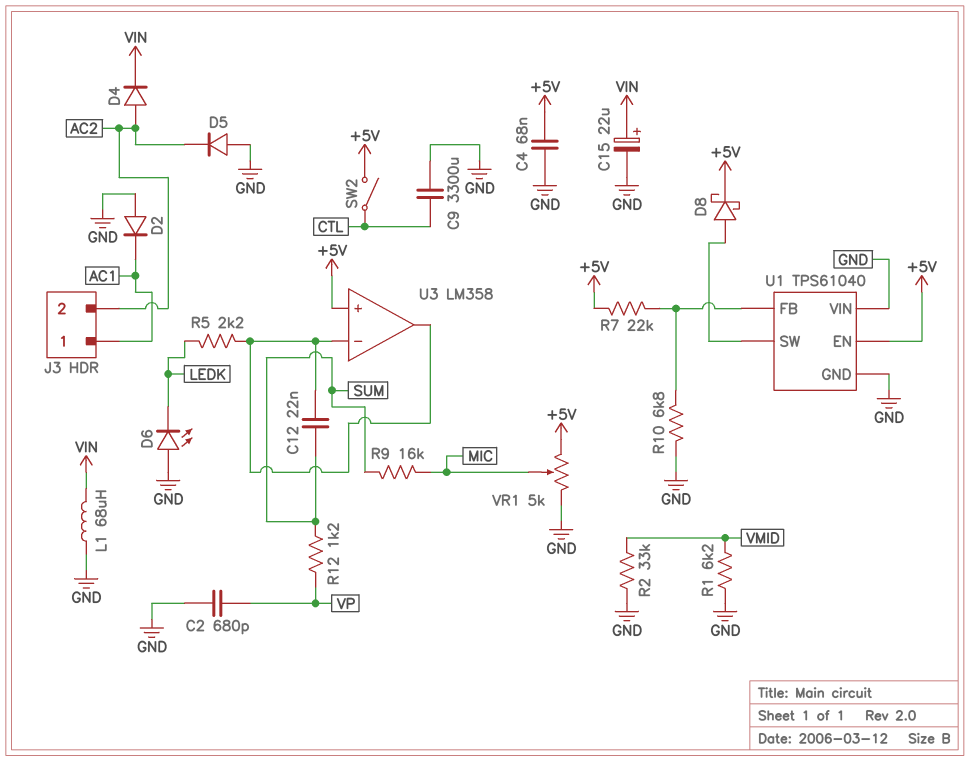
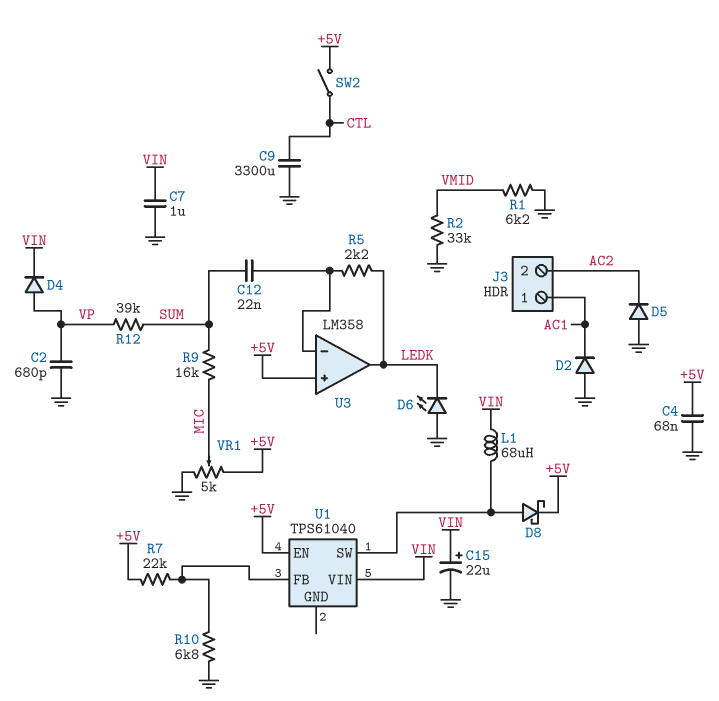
C7: none -> 1uF (GND, VIN)
D4: diode (A AC2, K VIN) -> diode (A VP, K VIN)
L1: 68uH (GND, VIN) -> 68uH (U1/SW, VIN)
R12: 1.2k (SUM, VP) -> 39k (SUM, VP)
U1 pin GND: GND -> none
U1 pin VIN: GND -> VIN
U3 pin out: U3/in- -> LEDK

